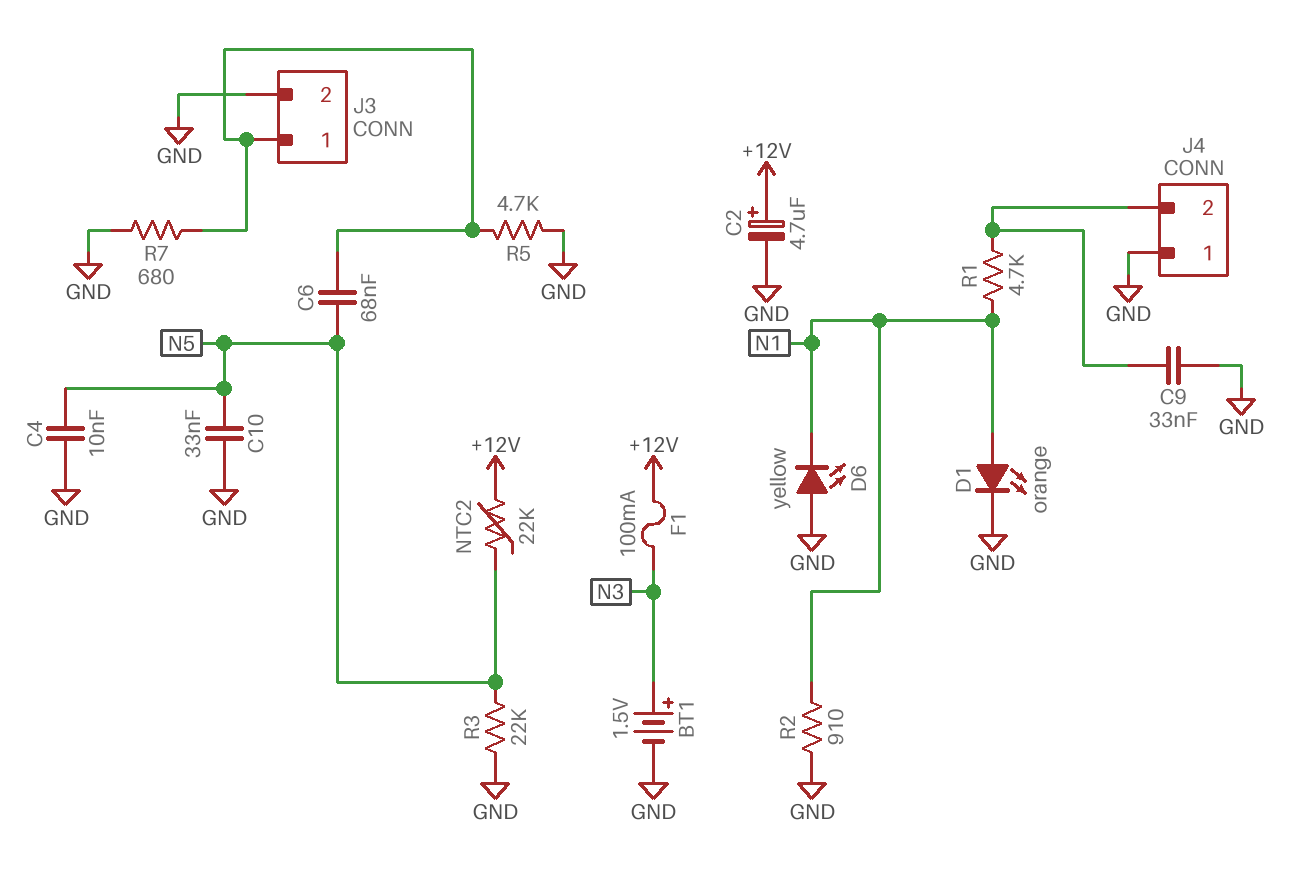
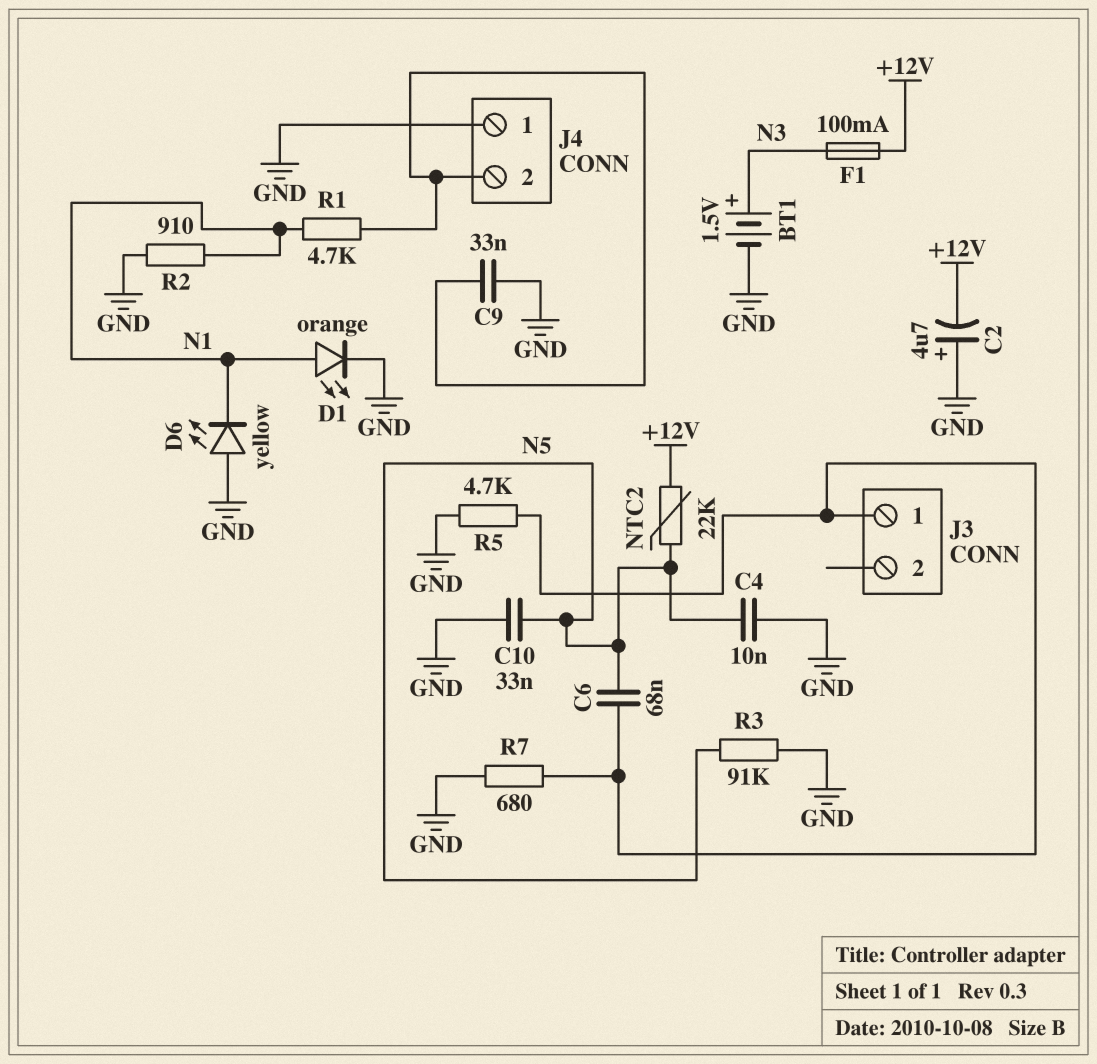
C2: 4.7uF (plus +12V, minus GND) -> 4.7uF (plus GND, minus +12V)
J3 pin 2: GND -> none
R3: 22k (GND, N5) -> 91k (GND, N5)

